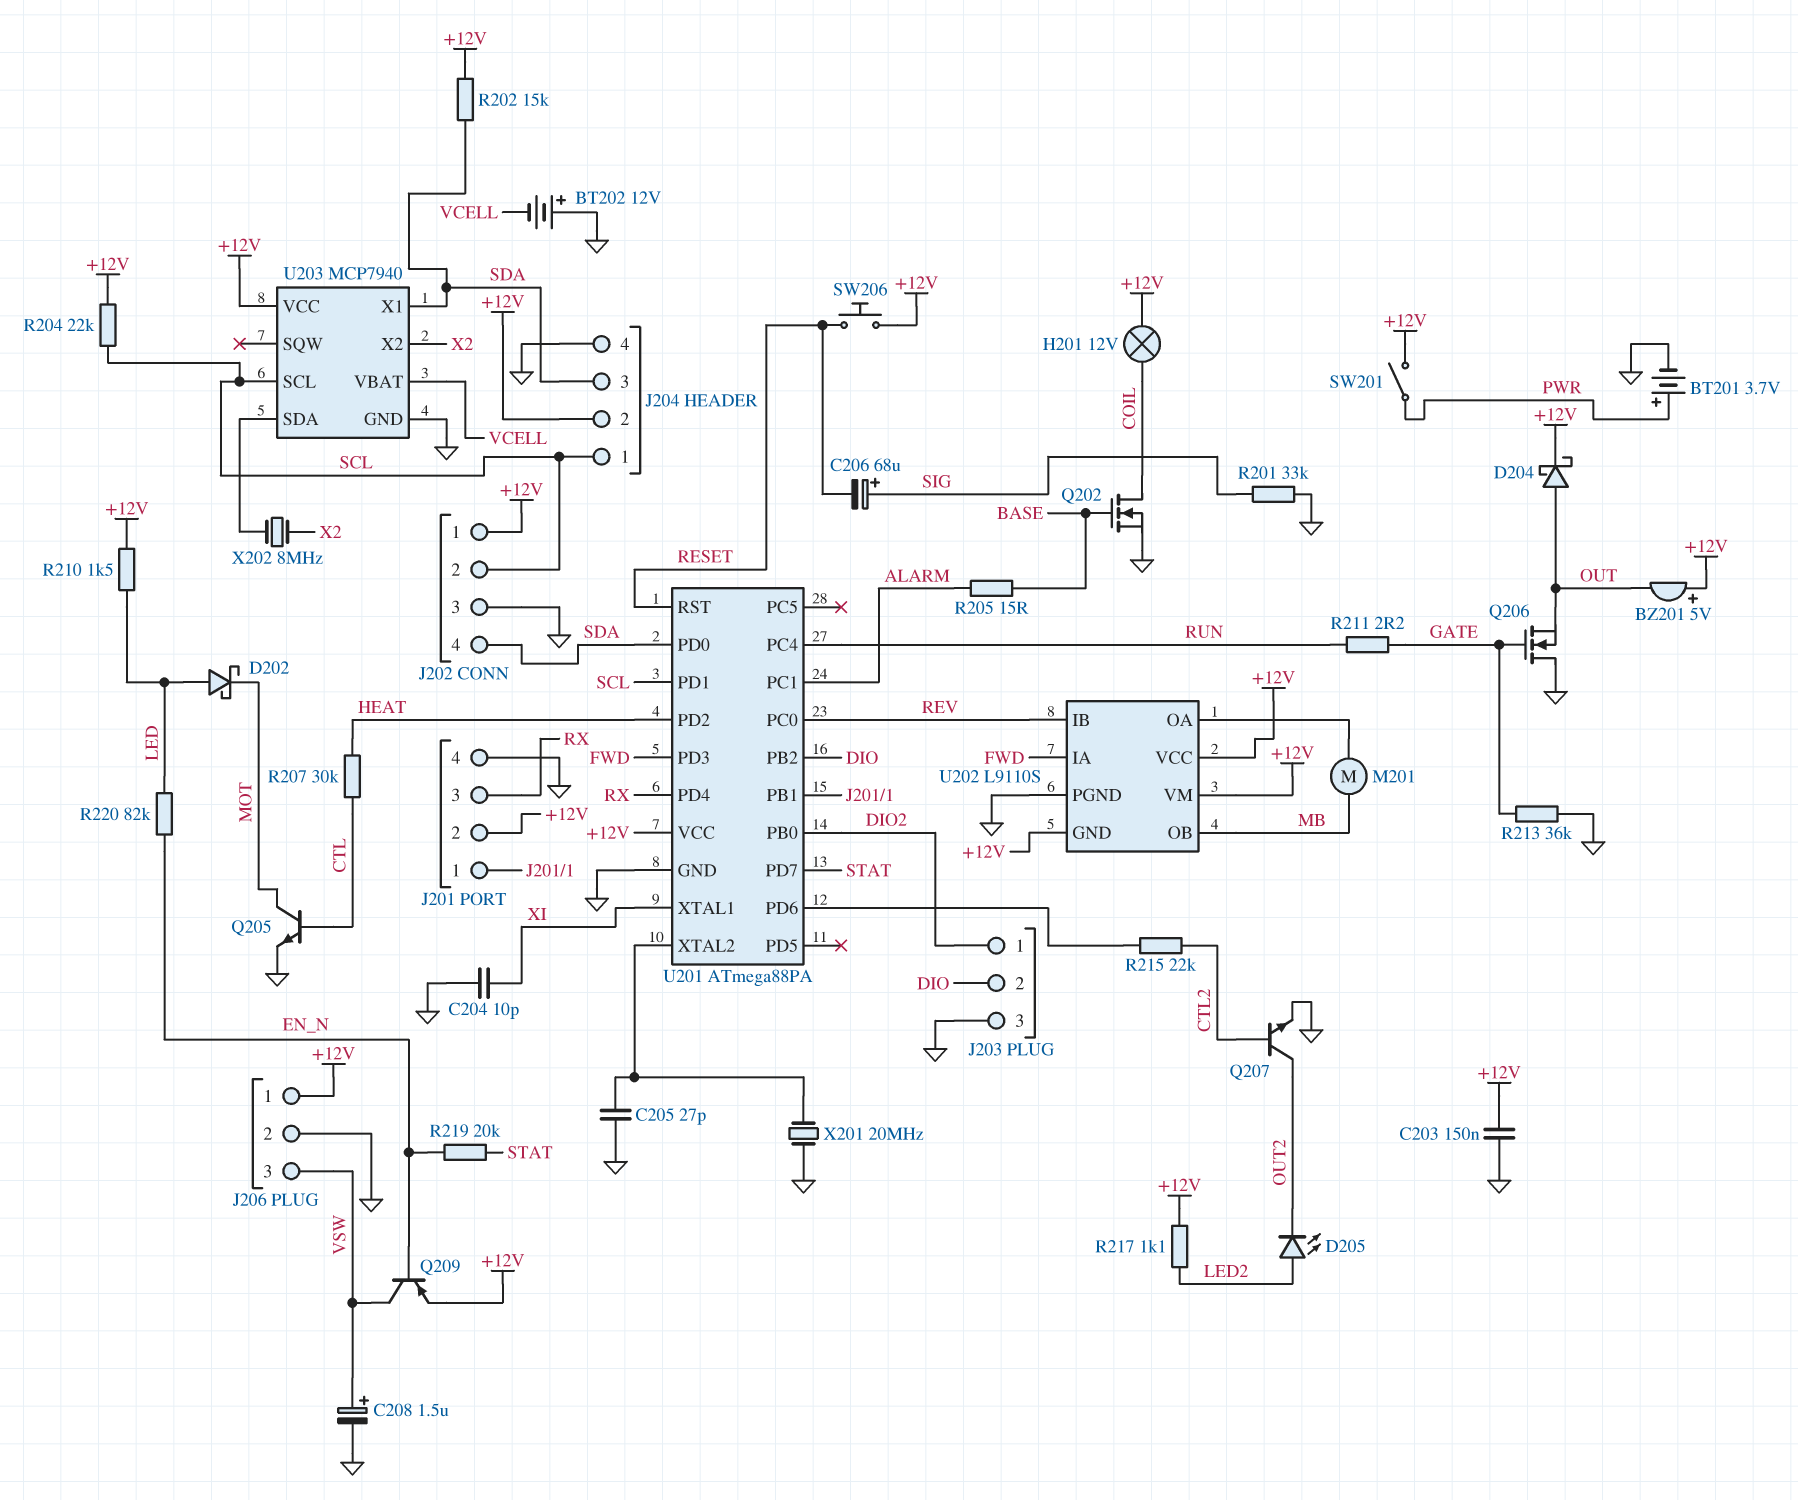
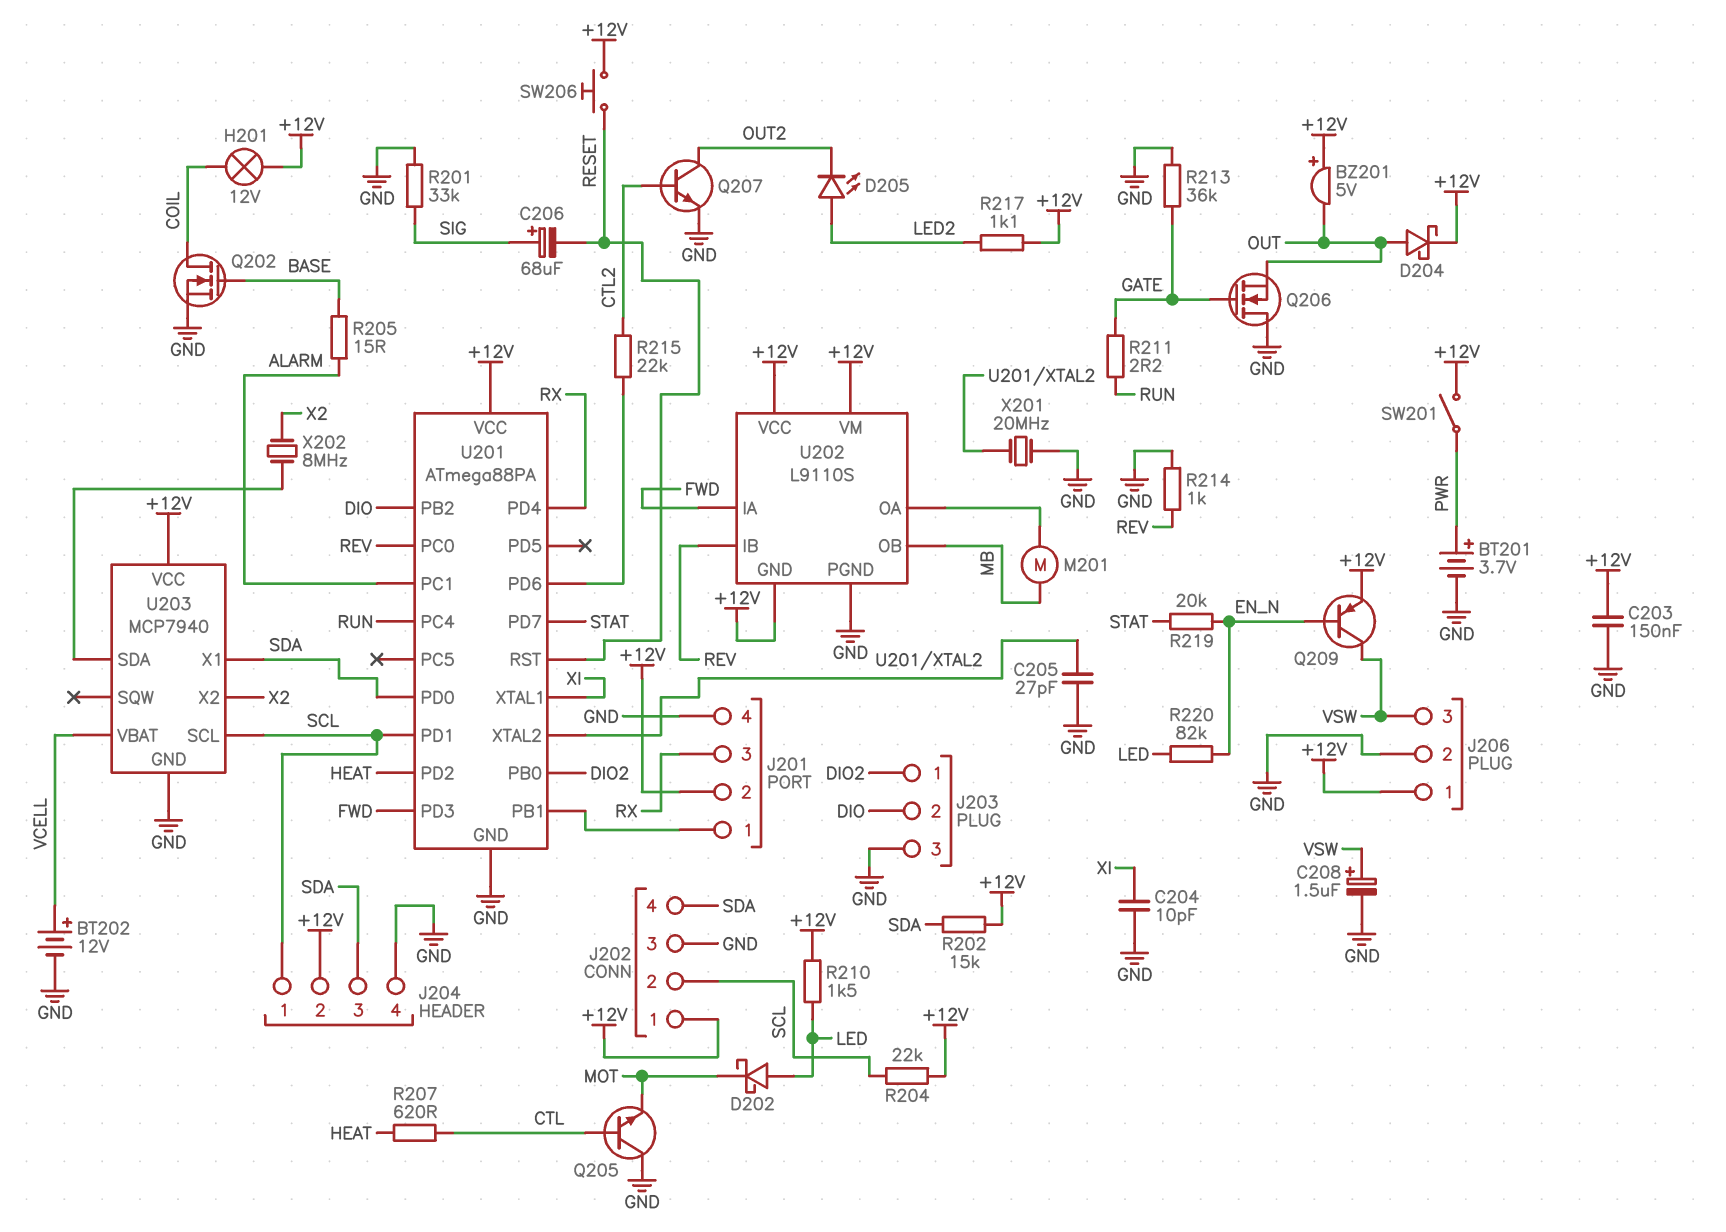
BT202: 12V (plus GND, minus VCELL) -> 12V (plus VCELL, minus GND)
Q205: NPN (B CTL, C MOT, E GND) -> NPN (B CTL, C GND, E MOT)
R207: 30k (CTL, HEAT) -> 620 (CTL, HEAT)
R214: none -> 1k (GND, REV)

